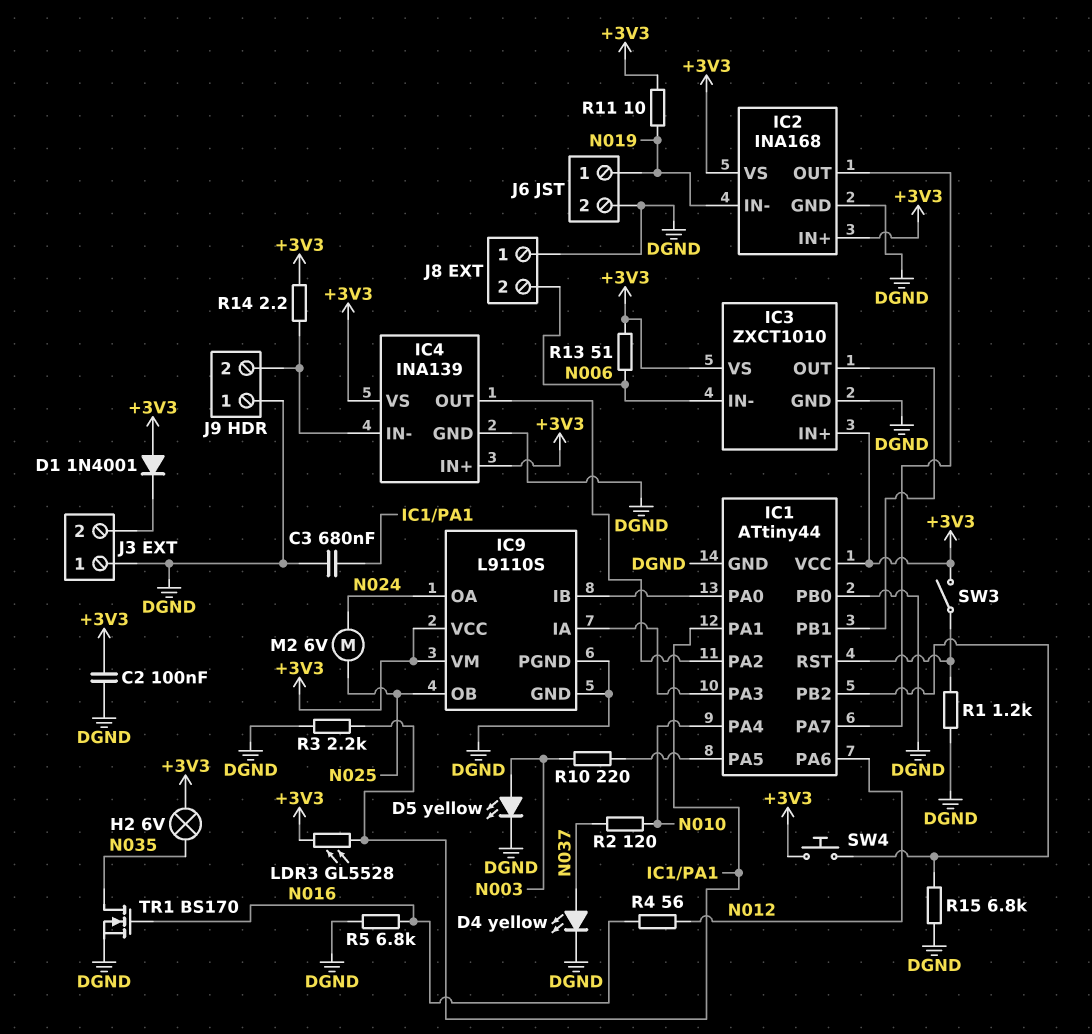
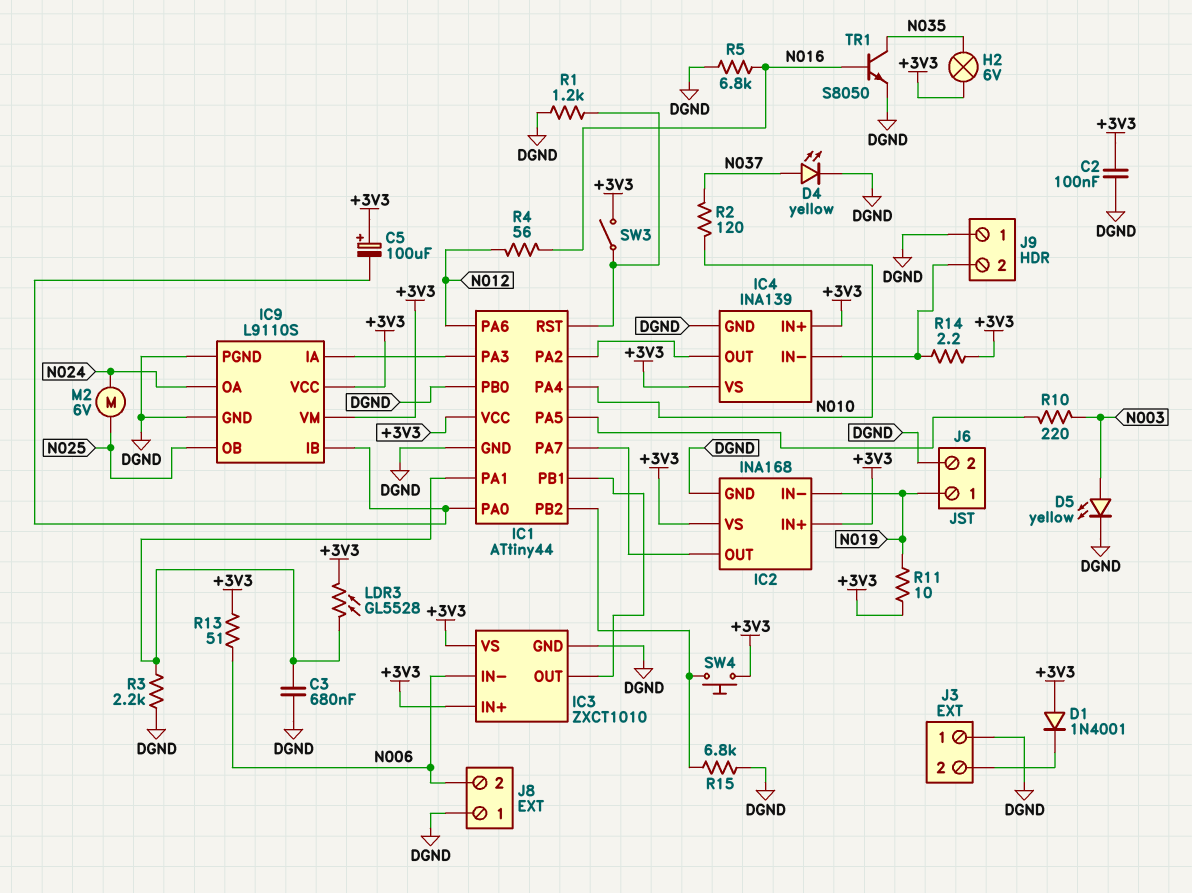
C5: none -> 100uF (plus +3V3, minus IC1/PA0)
TR1: NMOS BS170 (G N016, D N035, S DGND) -> NPN S8050 (B N016, C N035, E DGND)

